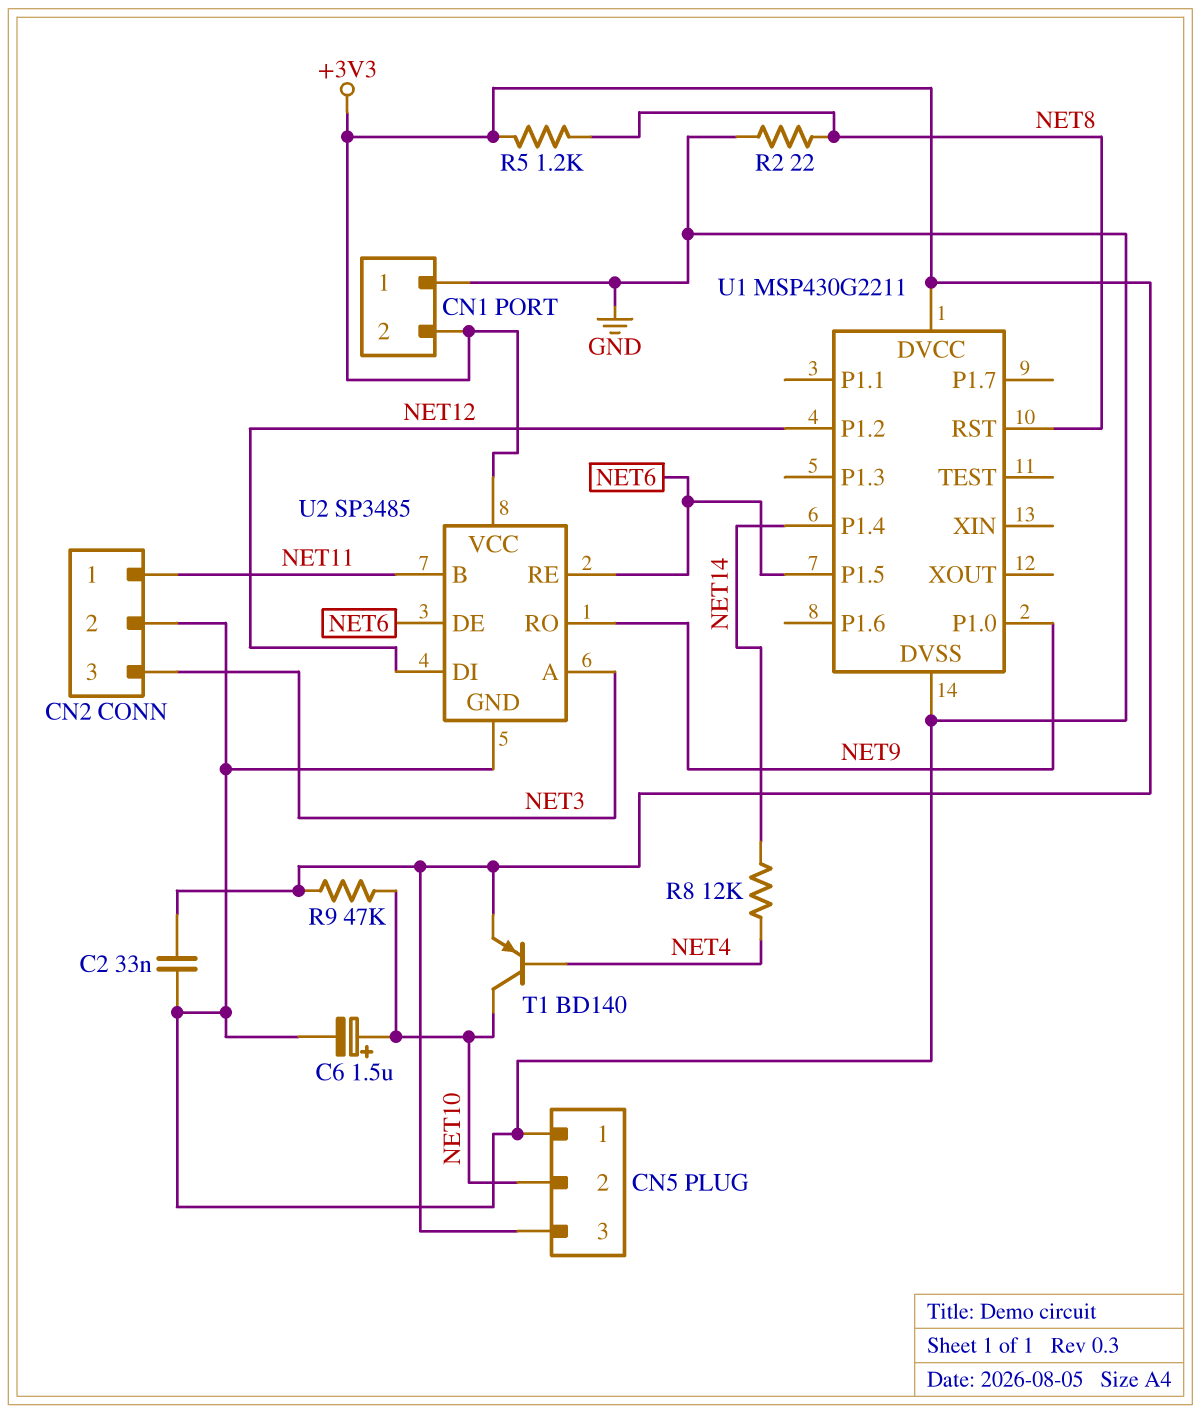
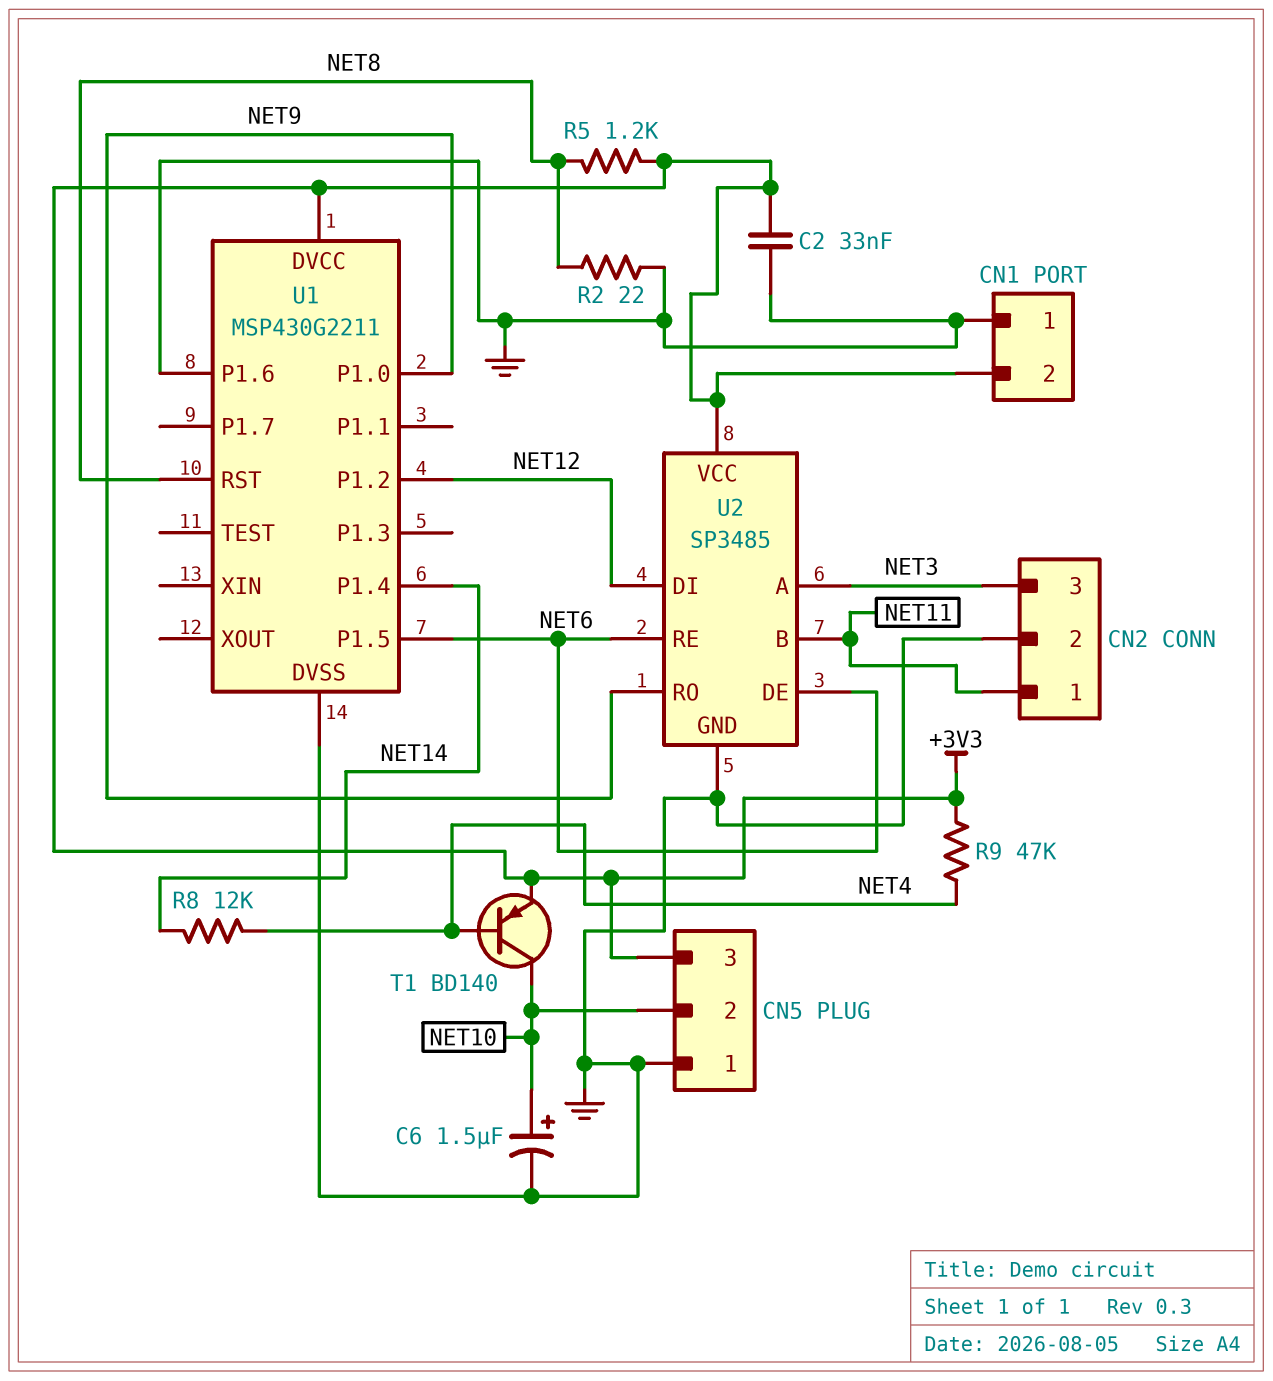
R9: 47k (+3V3, NET10) -> 47k (+3V3, NET4)
U1 pin P1.6: none -> GND

